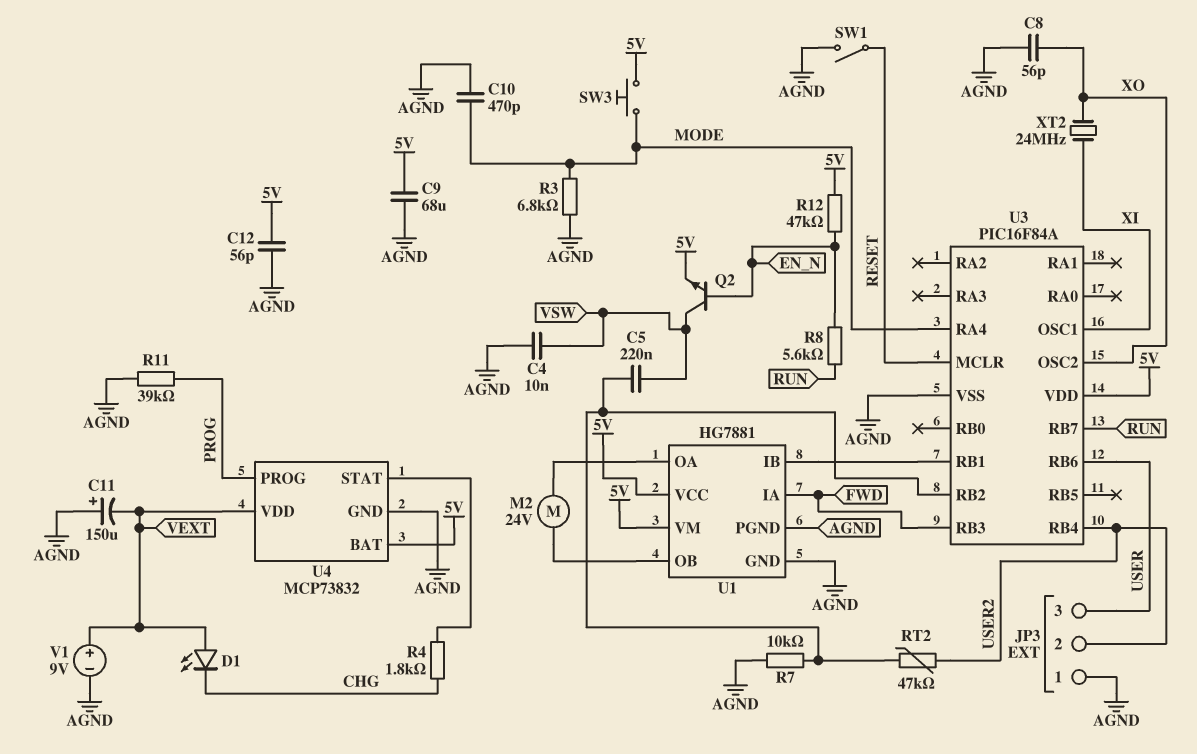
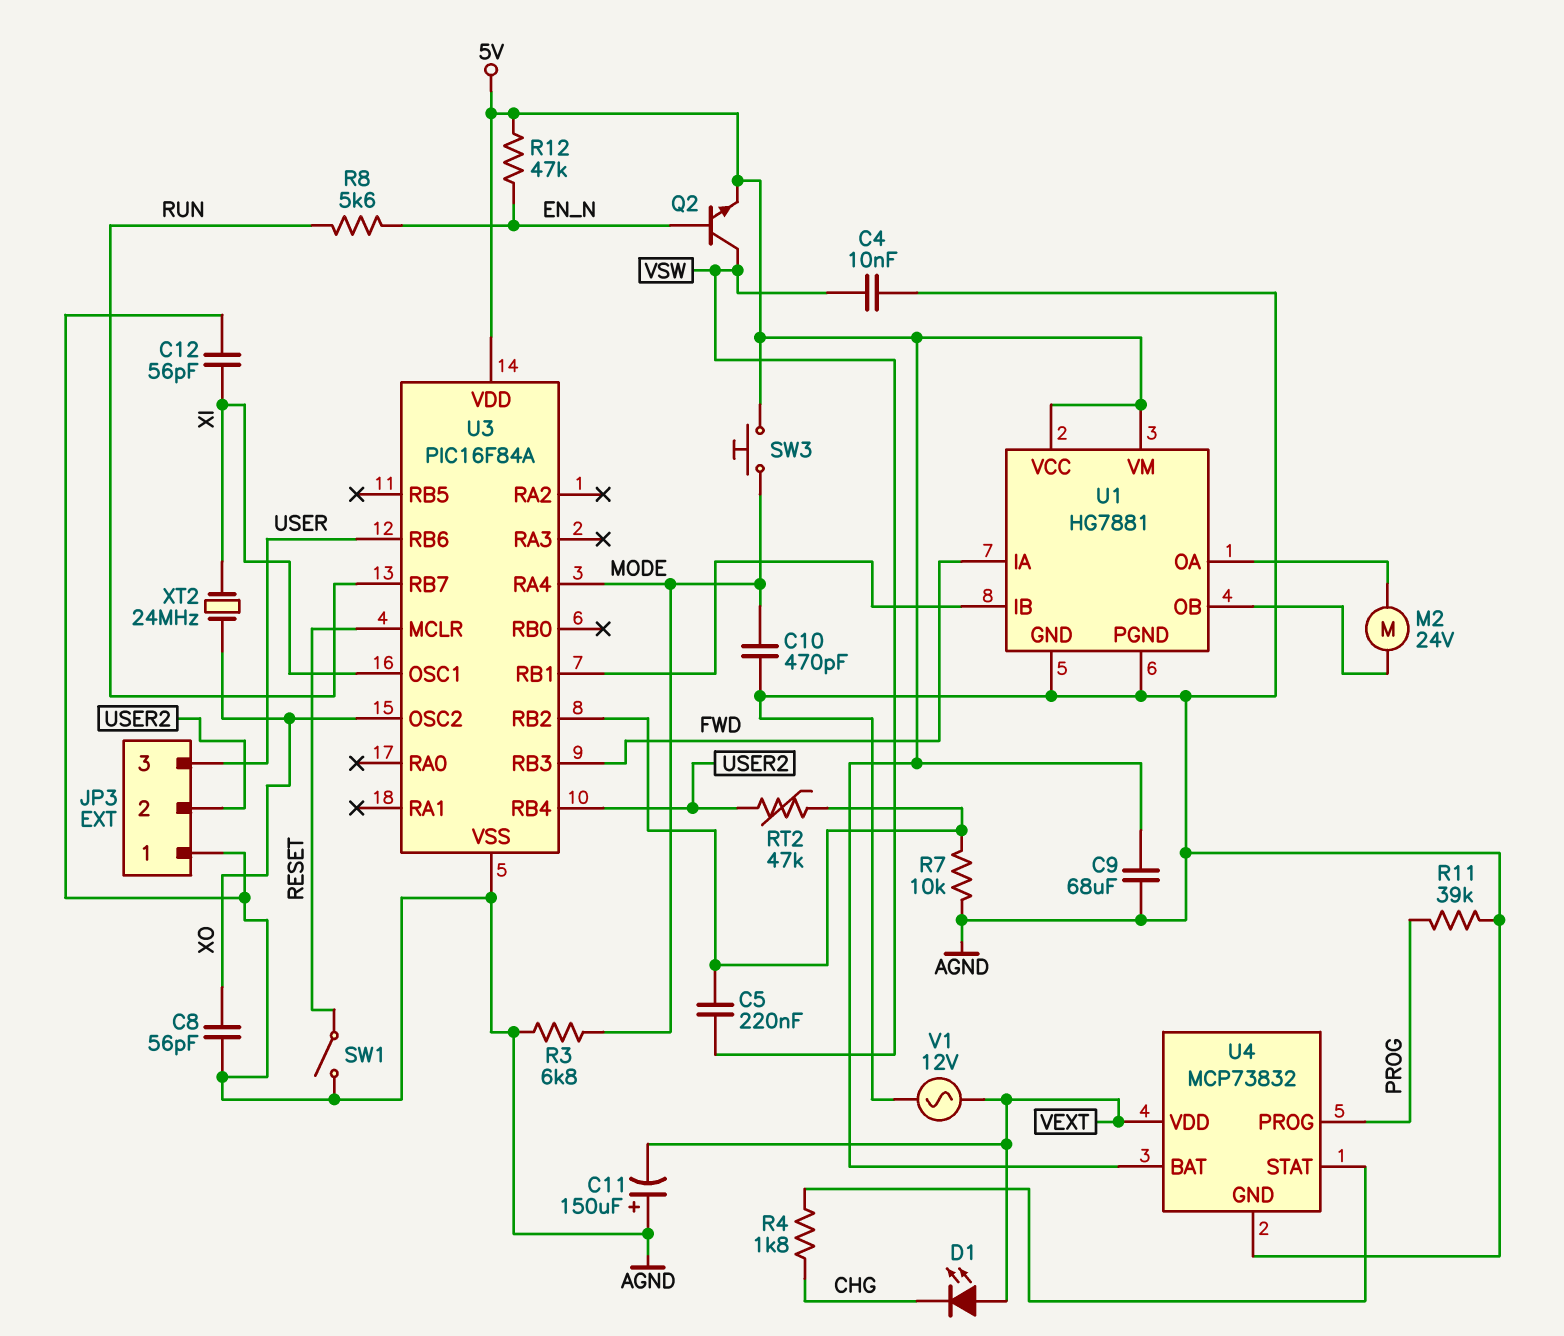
C12: 56pF (5V, AGND) -> 56pF (AGND, XI)
V1: 9V (plus VEXT, minus AGND) -> AC 12V (AGND, VEXT)

